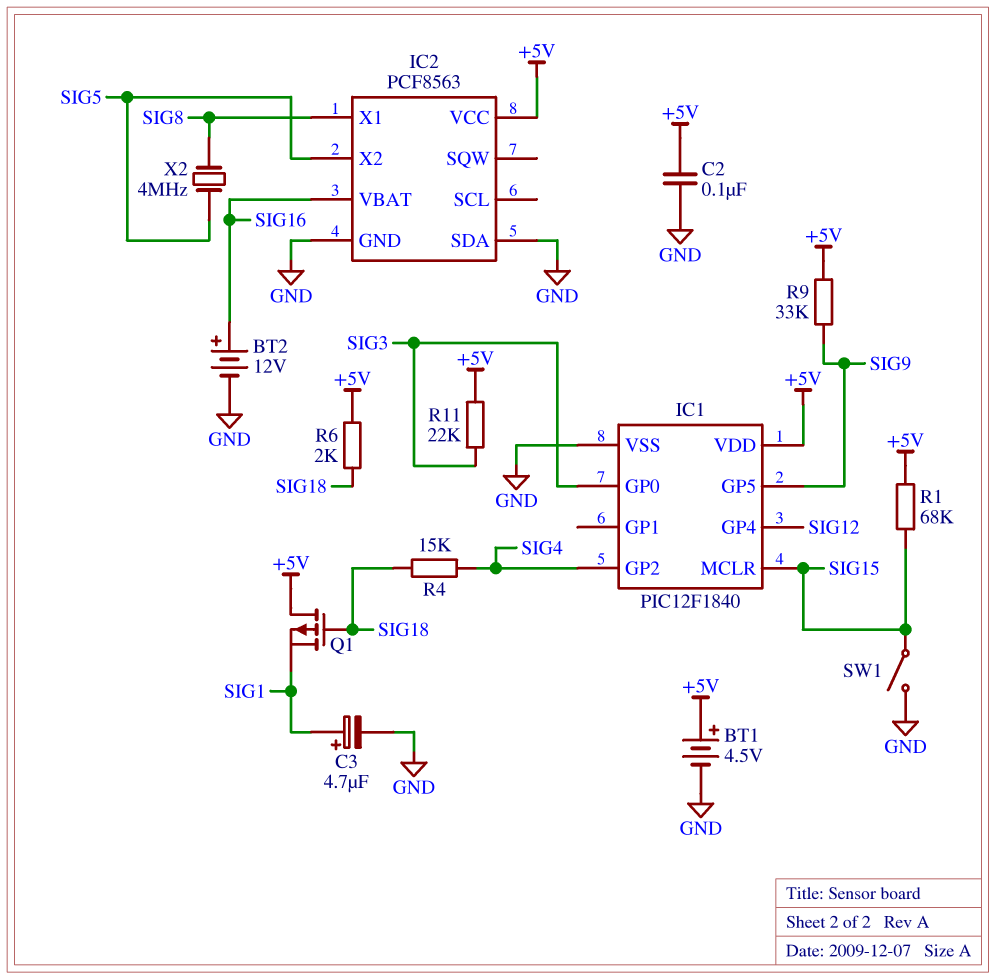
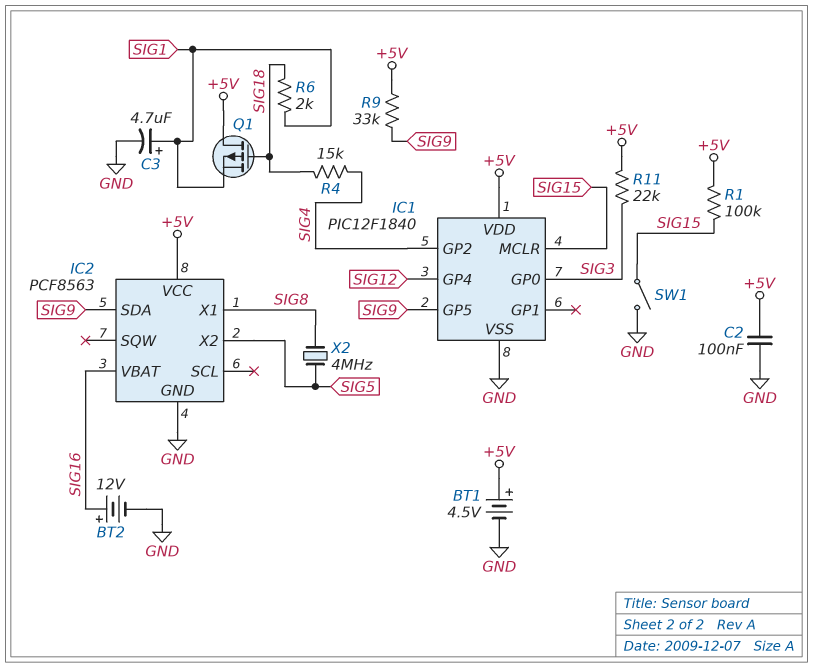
IC2 pin SDA: GND -> SIG9
R1: 68k (+5V, SIG15) -> 100k (+5V, SIG15)
R6: 2k (+5V, SIG18) -> 2k (SIG1, SIG18)

